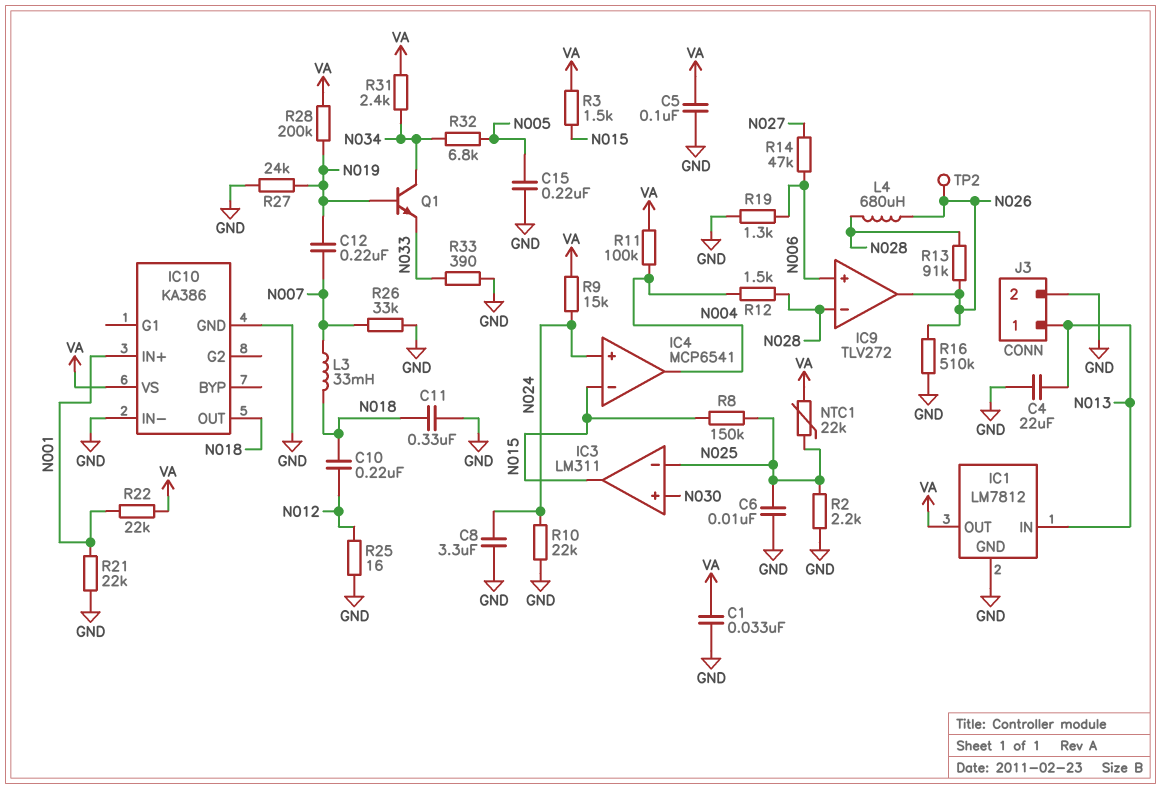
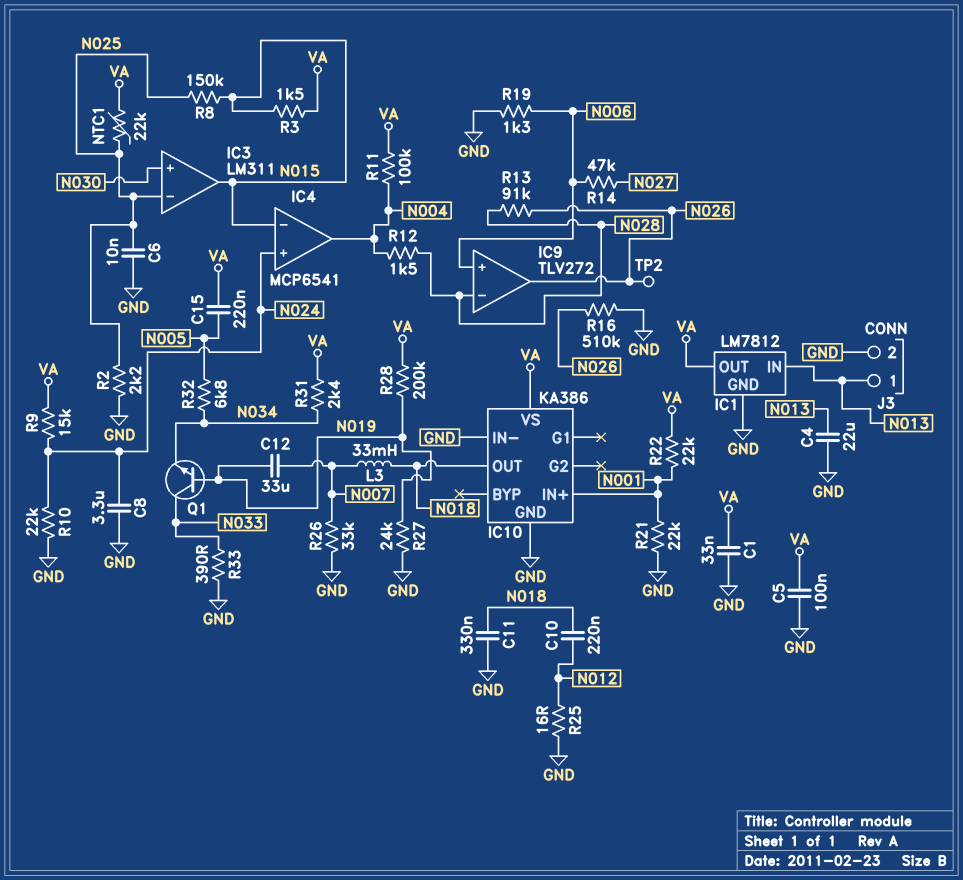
C12: 220nF (N007, N019) -> 33uF (N007, N019)
C15: 220nF (GND, N005) -> 220nF (N005, VA)
L4: 680uH (N026, N028) -> none
Q1: NPN (B N019, C N034, E N033) -> NPN (B N019, C N033, E N034)

